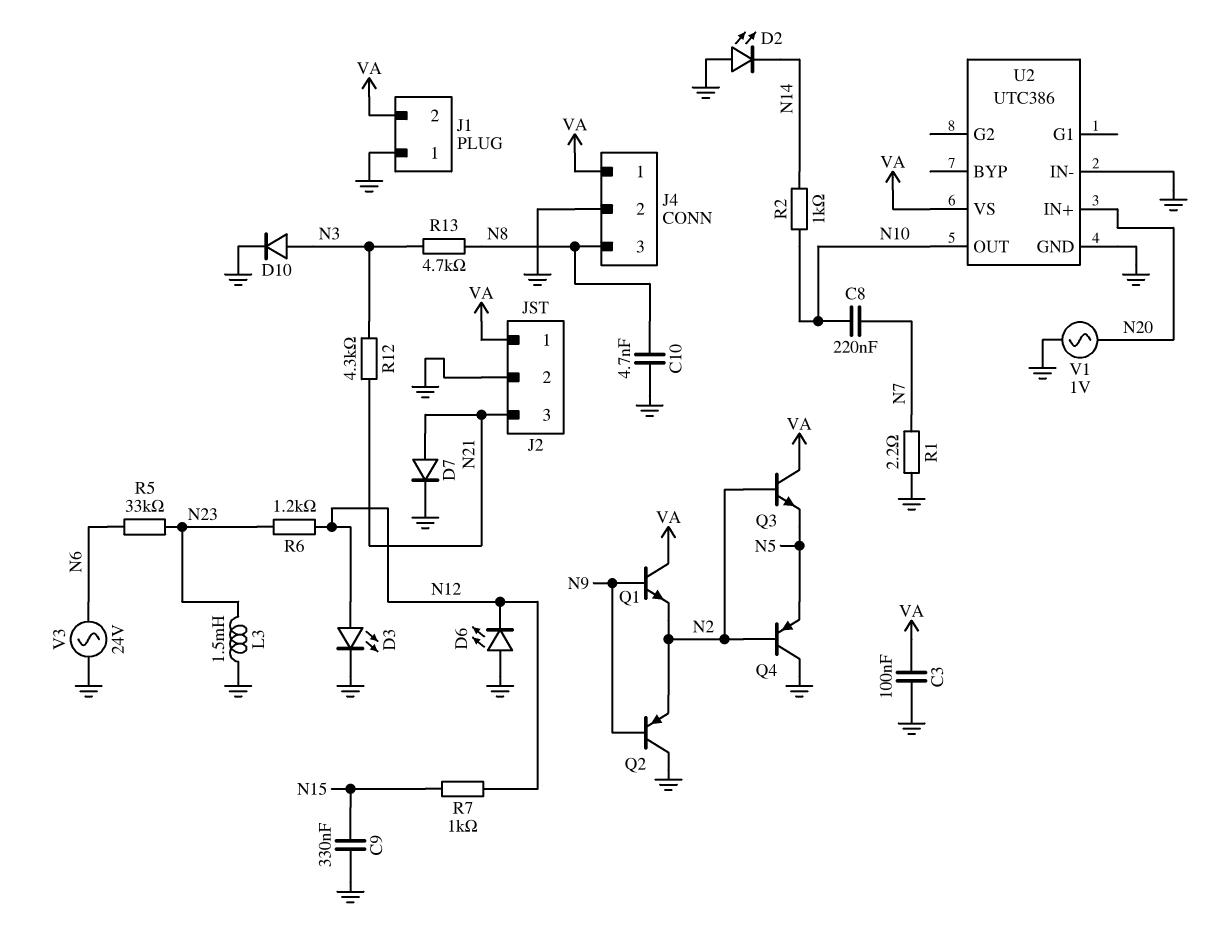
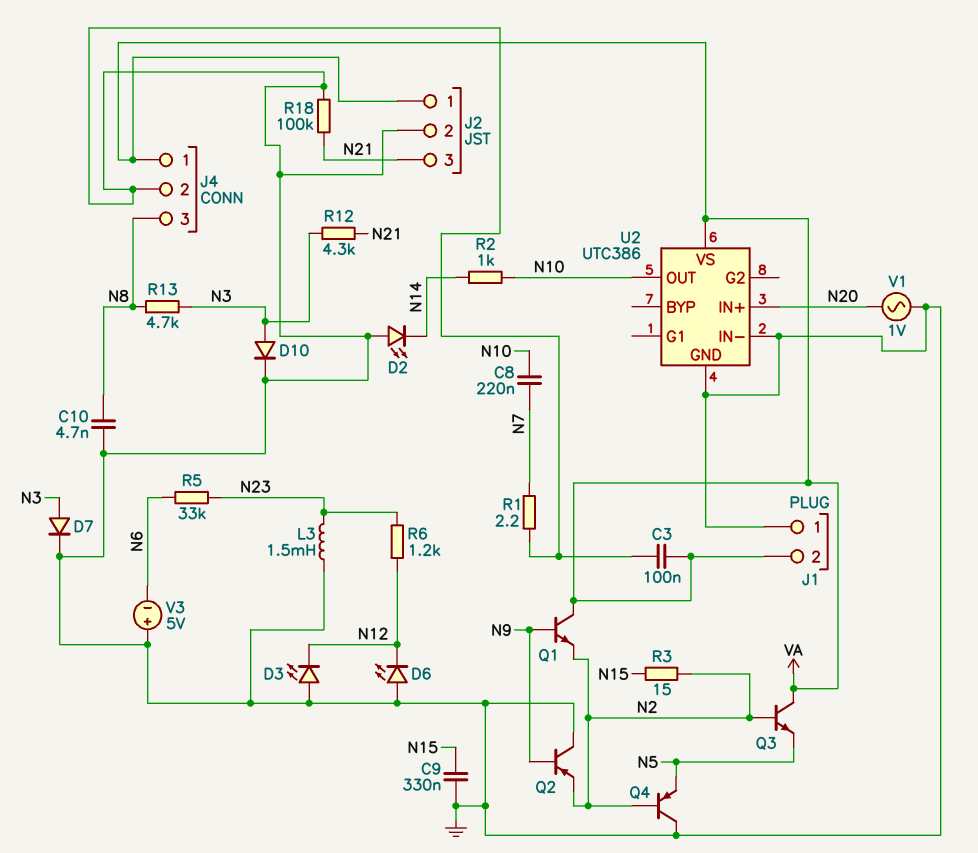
D3: LED (A N12, K GND) -> LED (A GND, K N12)
D7: diode (A N21, K GND) -> diode (A N3, K GND)
R3: none -> 15 (N2, N15)
R7: 1k (N12, N15) -> none
R18: none -> 100k (GND, N21)
V3: AC 24V (GND, N6) -> 5V (plus GND, minus N6)

